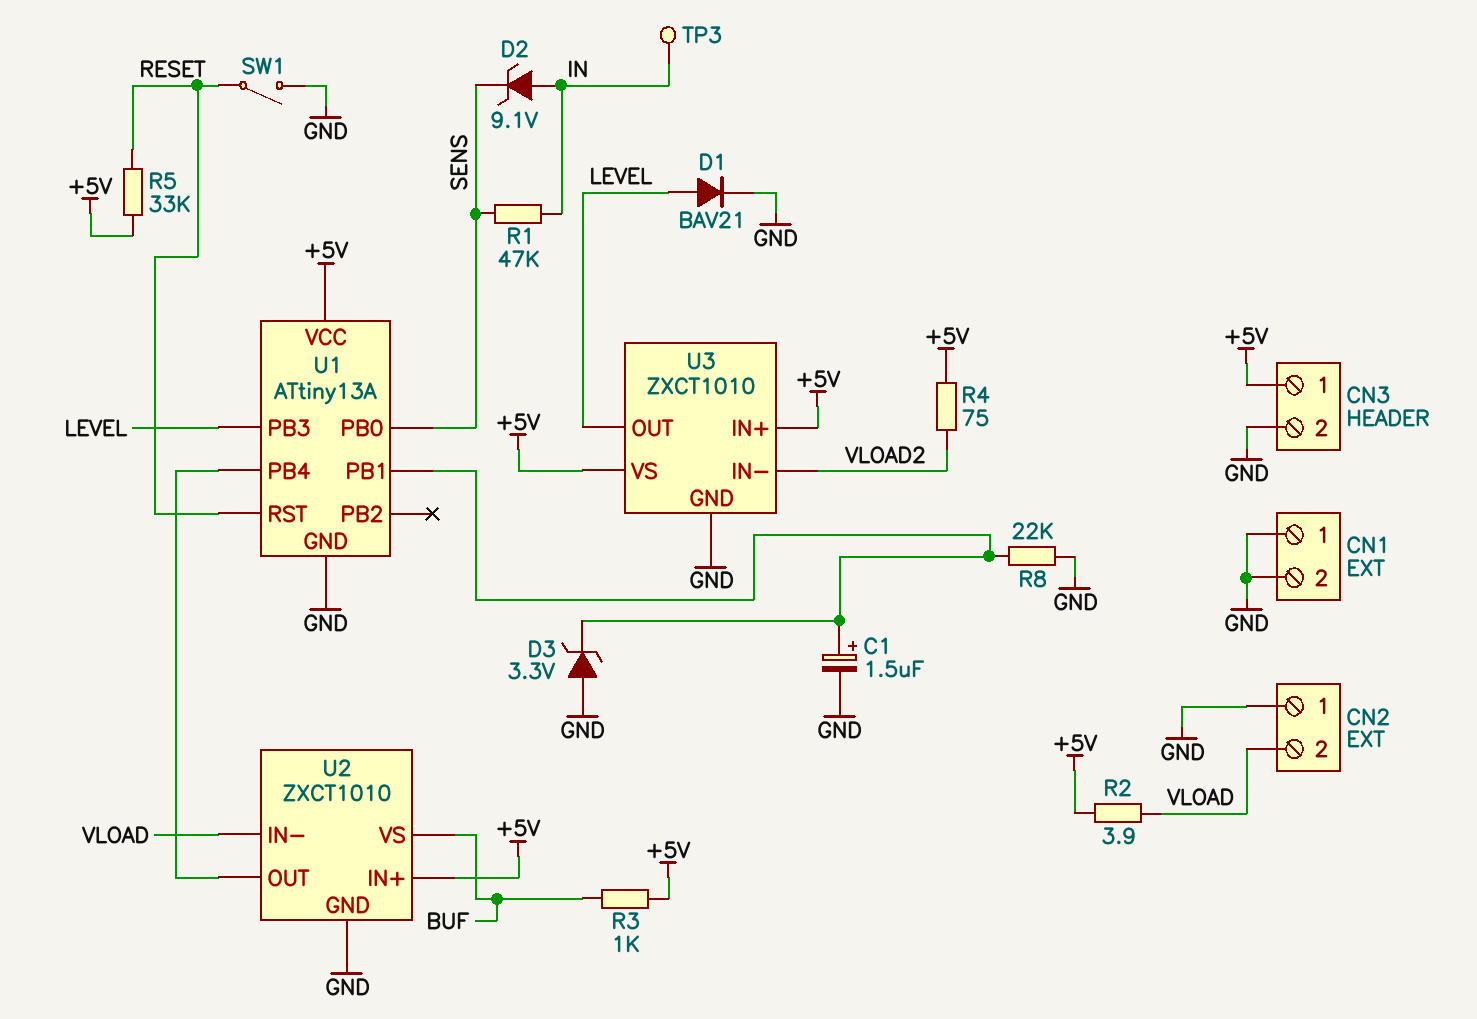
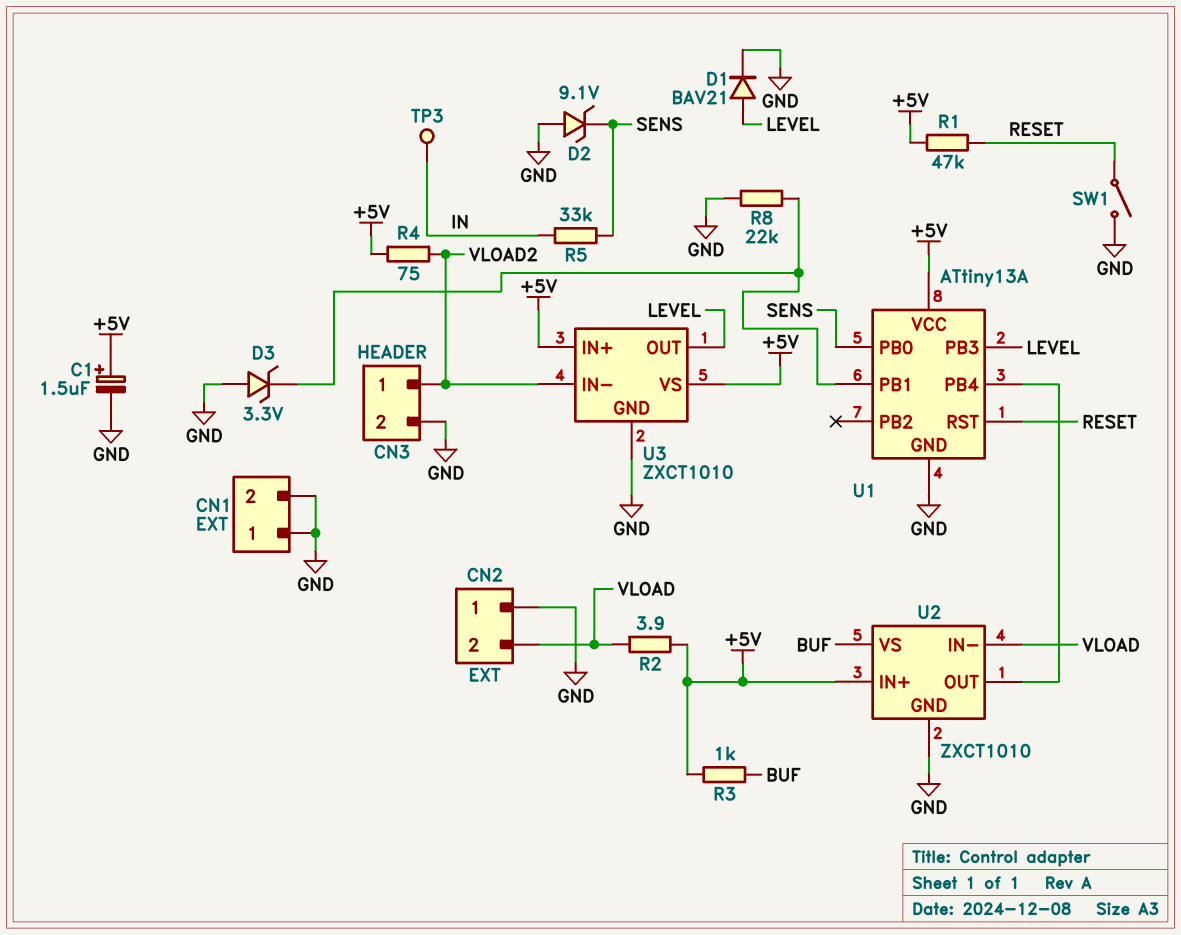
C1: 1.5uF (plus U1/PB1, minus GND) -> 1.5uF (plus +5V, minus GND)
CN3 pin 1: +5V -> VLOAD2
D2: zener 9.1V (A IN, K SENS) -> zener 9.1V (A GND, K SENS)
R1: 47k (IN, SENS) -> 47k (+5V, RESET)
R5: 33k (+5V, RESET) -> 33k (IN, SENS)

